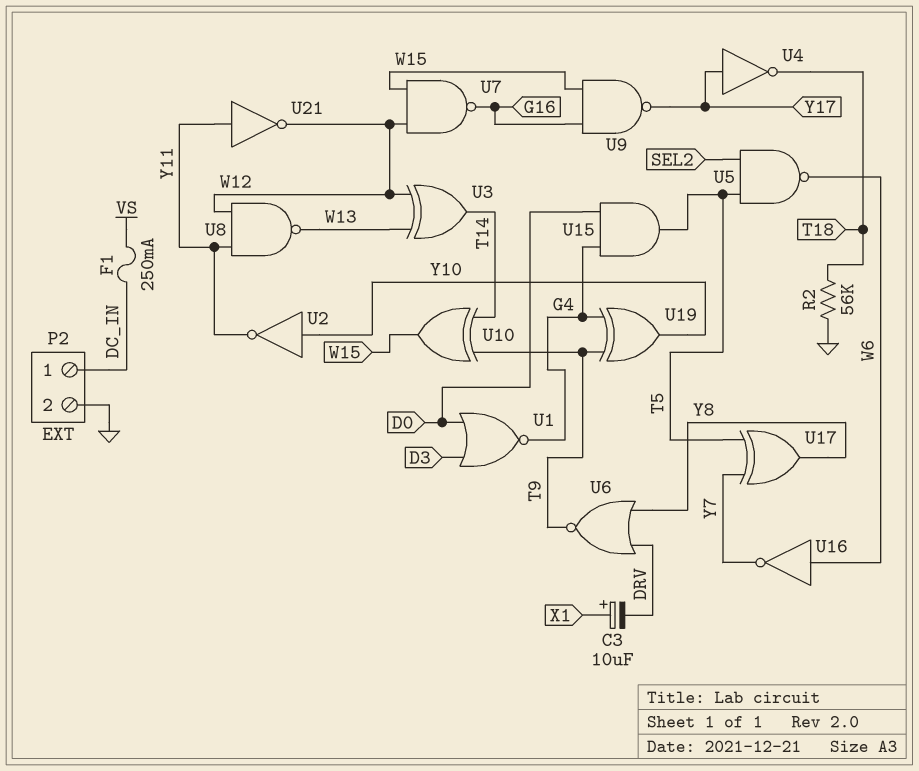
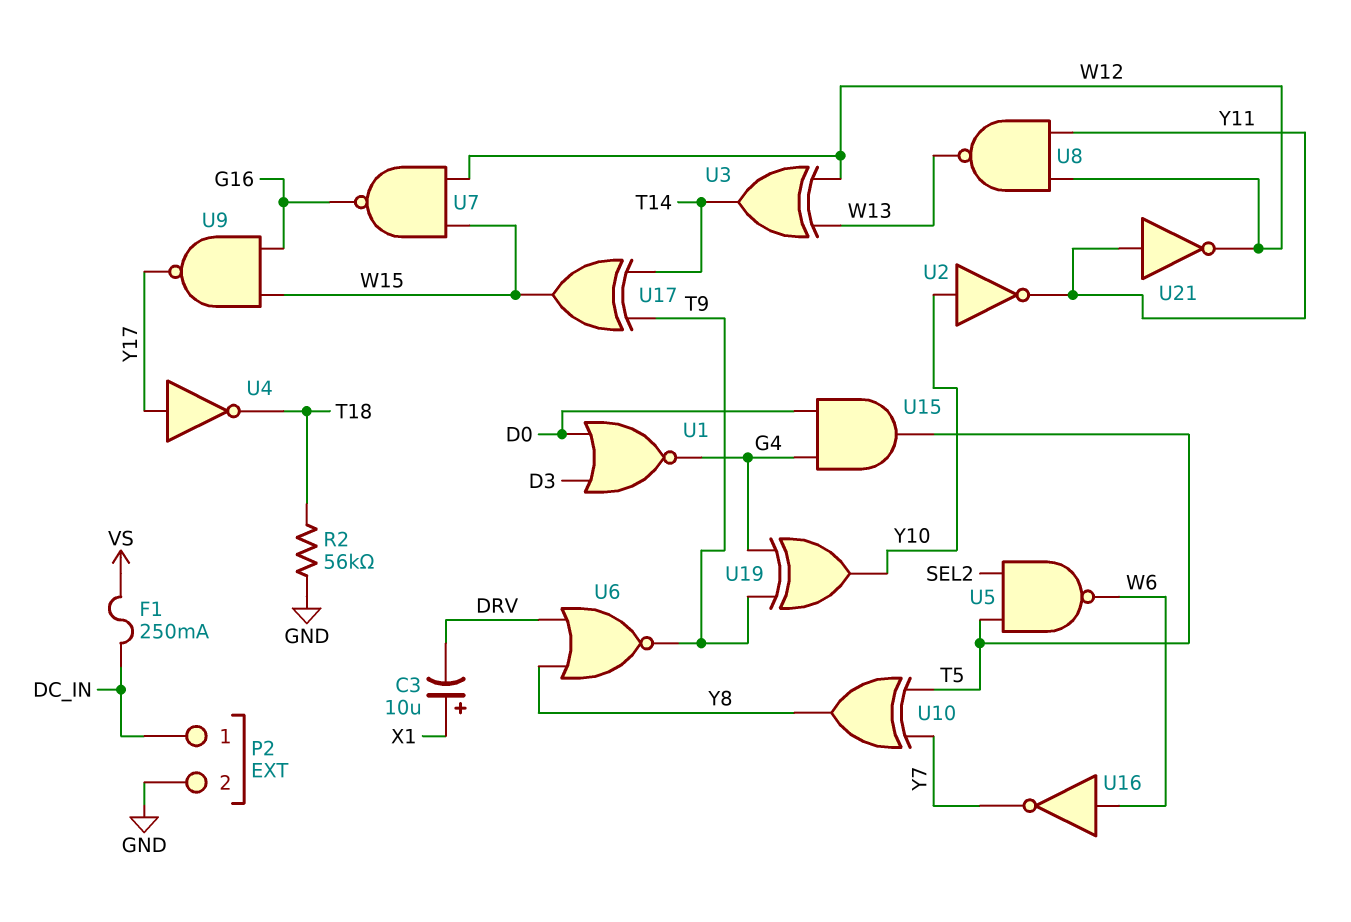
U10: XOR (in T9, in T14, out W15) -> XOR (in T5, in Y7, out Y8)
U17: XOR (in T5, in Y7, out Y8) -> XOR (in T9, in T14, out W15)

